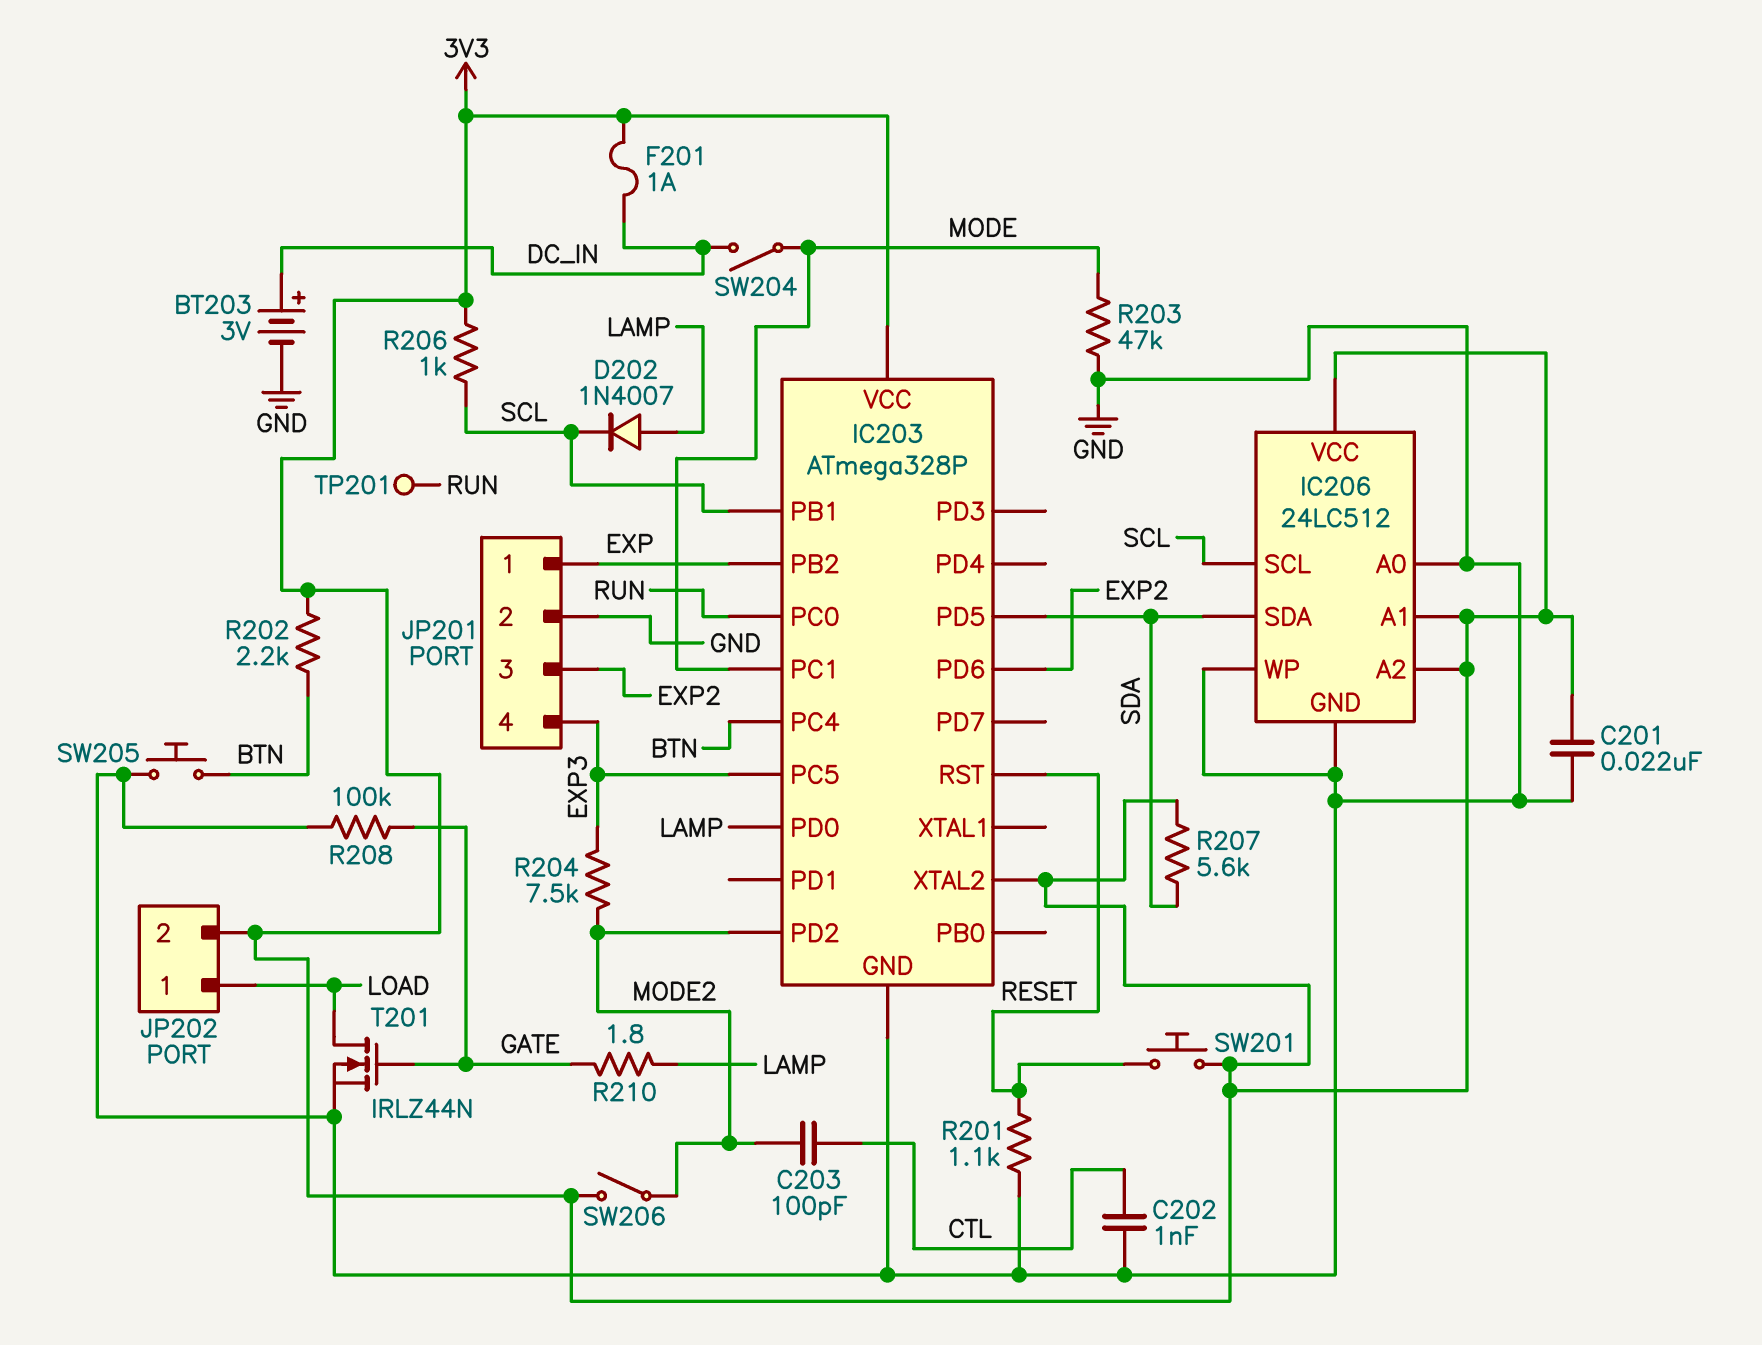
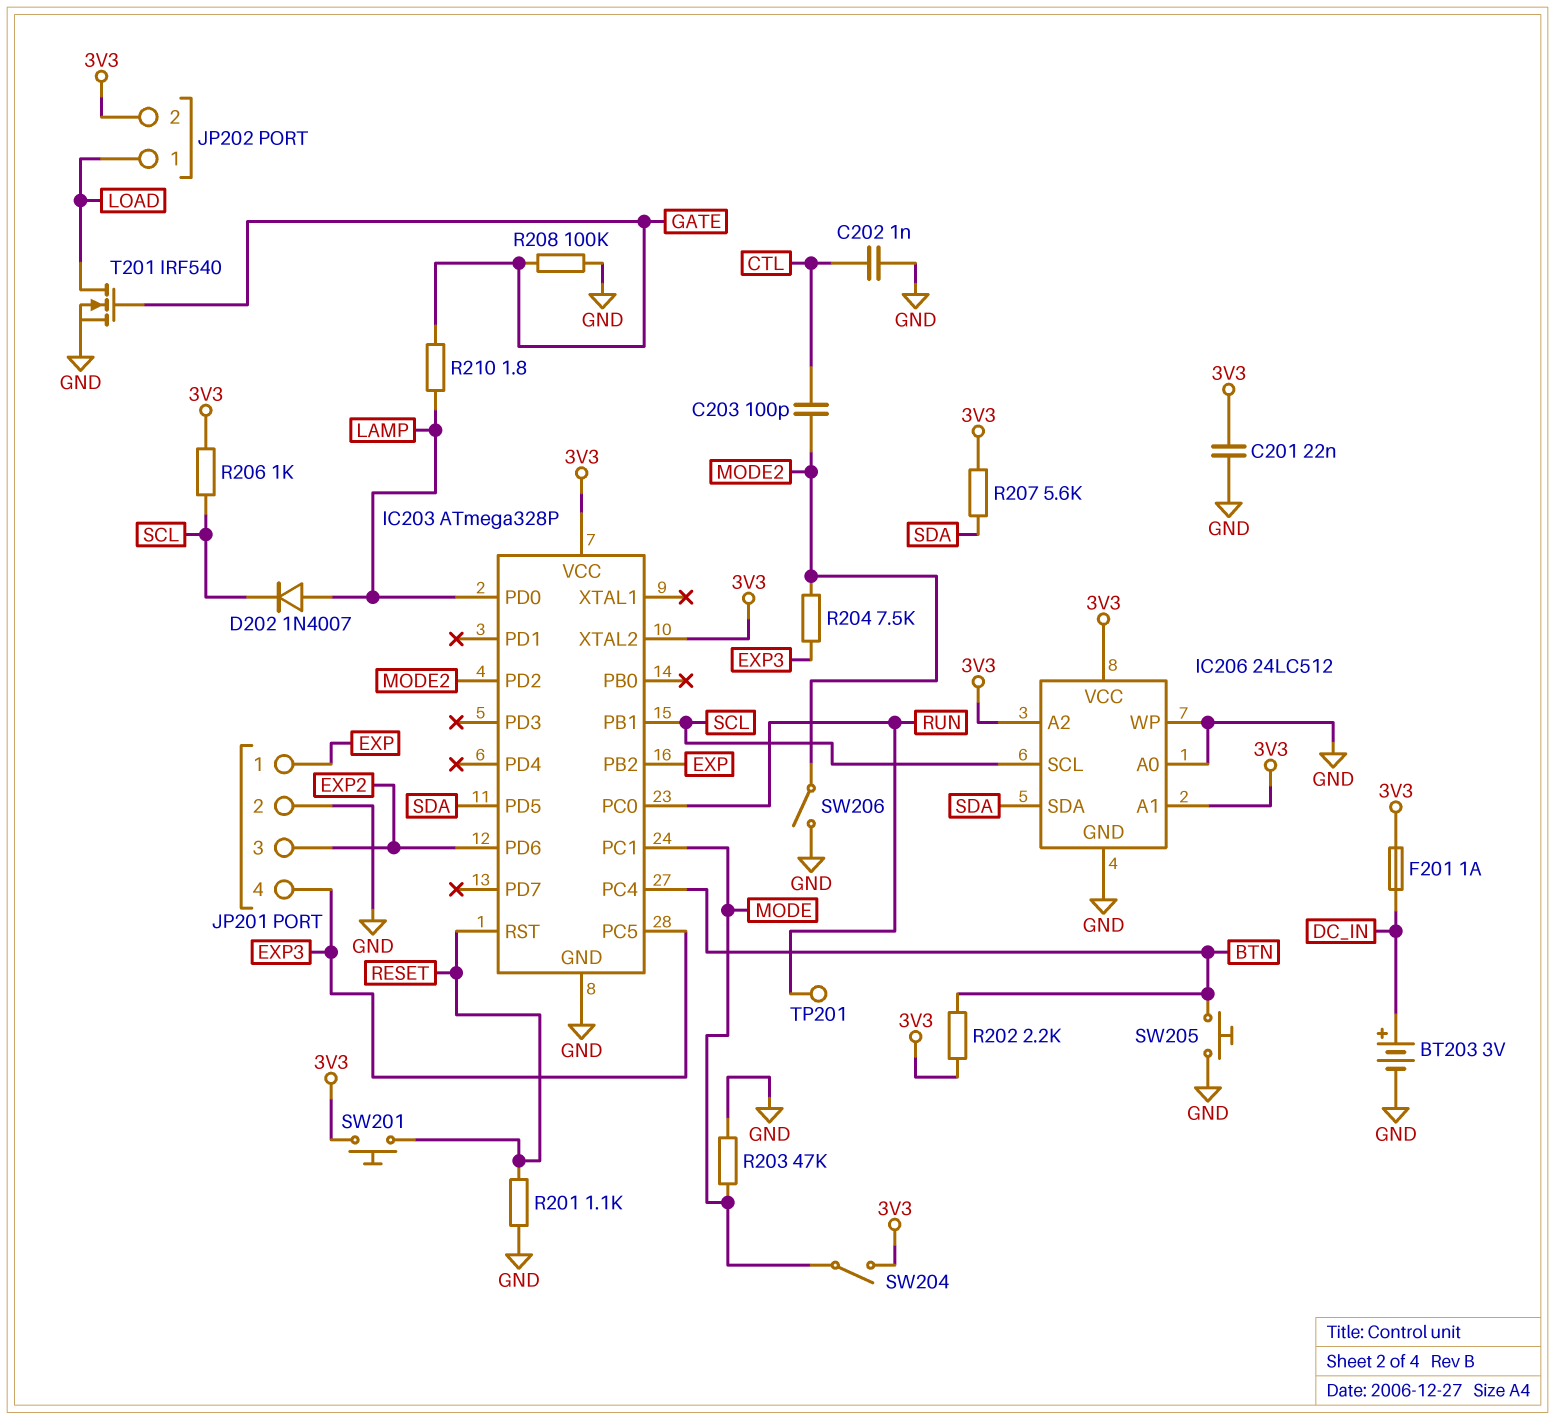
SW204: switch (DC_IN, MODE) -> switch (3V3, MODE)
SW206: switch (3V3, MODE2) -> switch (GND, MODE2)
T201: NMOS IRLZ44N (G GATE, D LOAD, S GND) -> NMOS IRF540 (G GATE, D LOAD, S GND)

